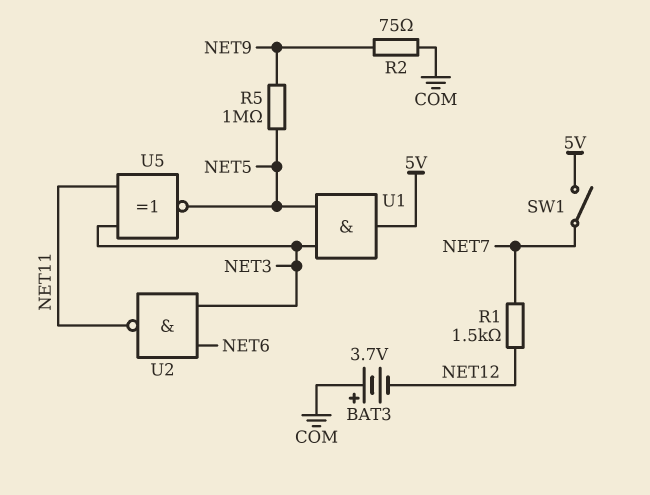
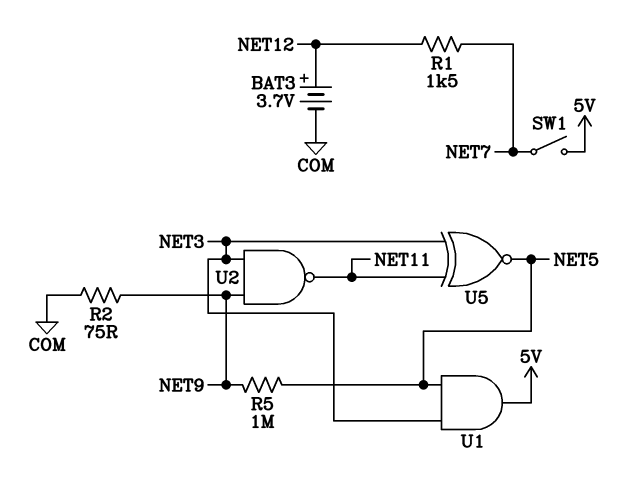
BAT3: 3.7V (plus COM, minus NET12) -> 3.7V (plus NET12, minus COM)
U2: NAND (in NET3, in NET6, out NET11) -> NAND (in NET3, in NET9, out NET11)

